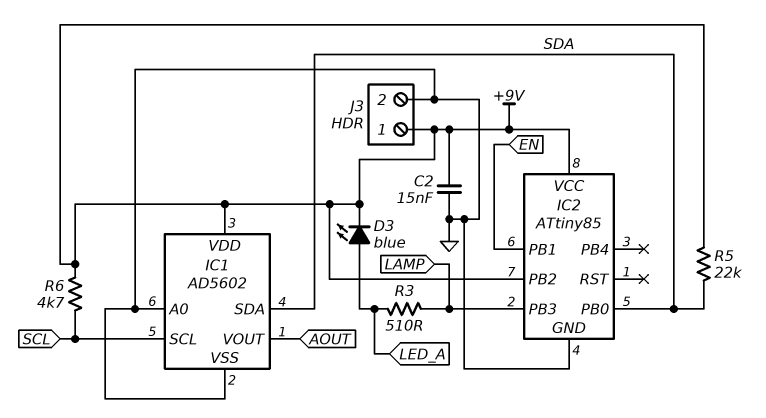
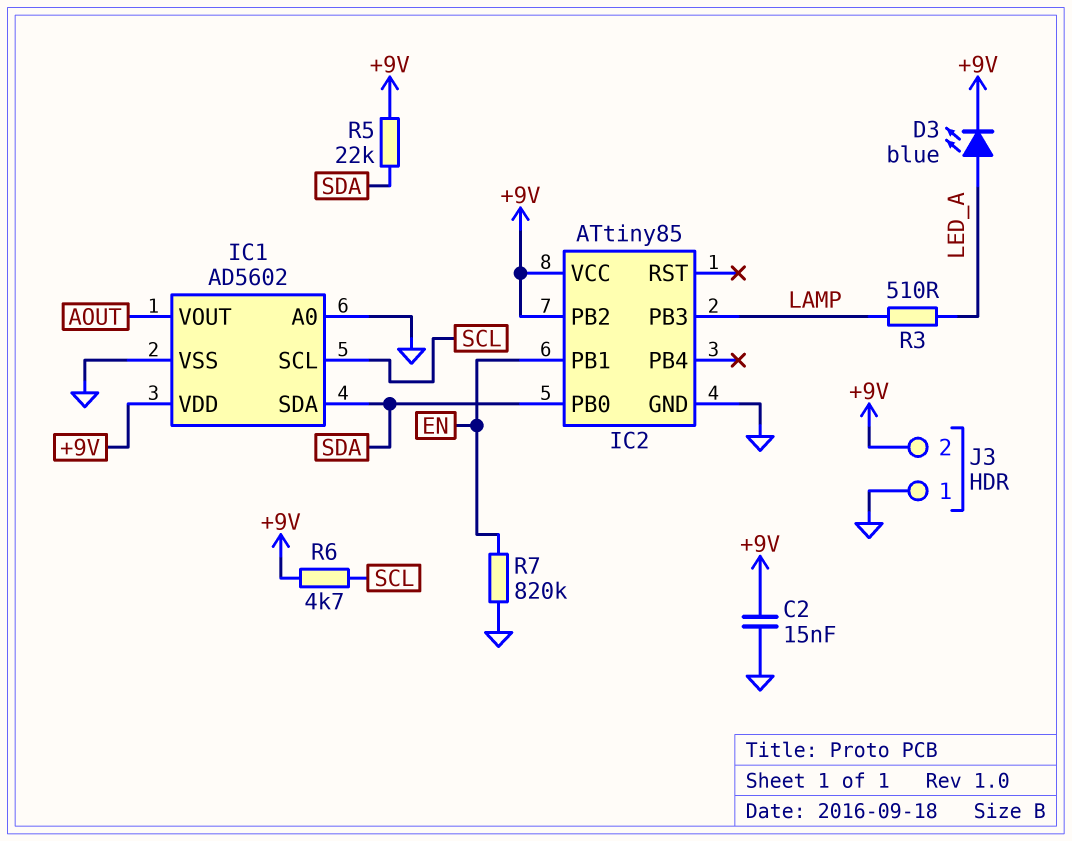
J3 pin 1: +9V -> GND
J3 pin 2: GND -> +9V
R7: none -> 820k (EN, GND)

